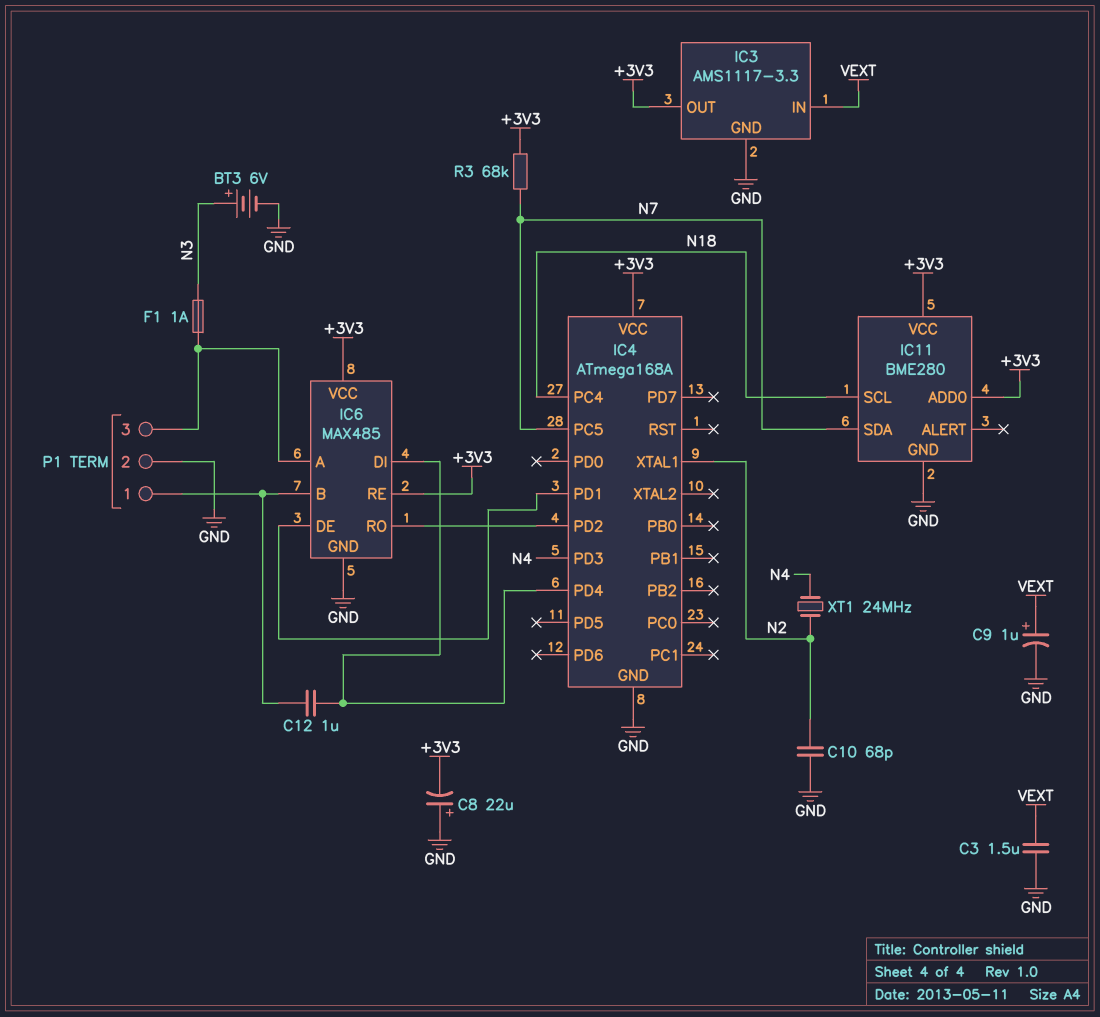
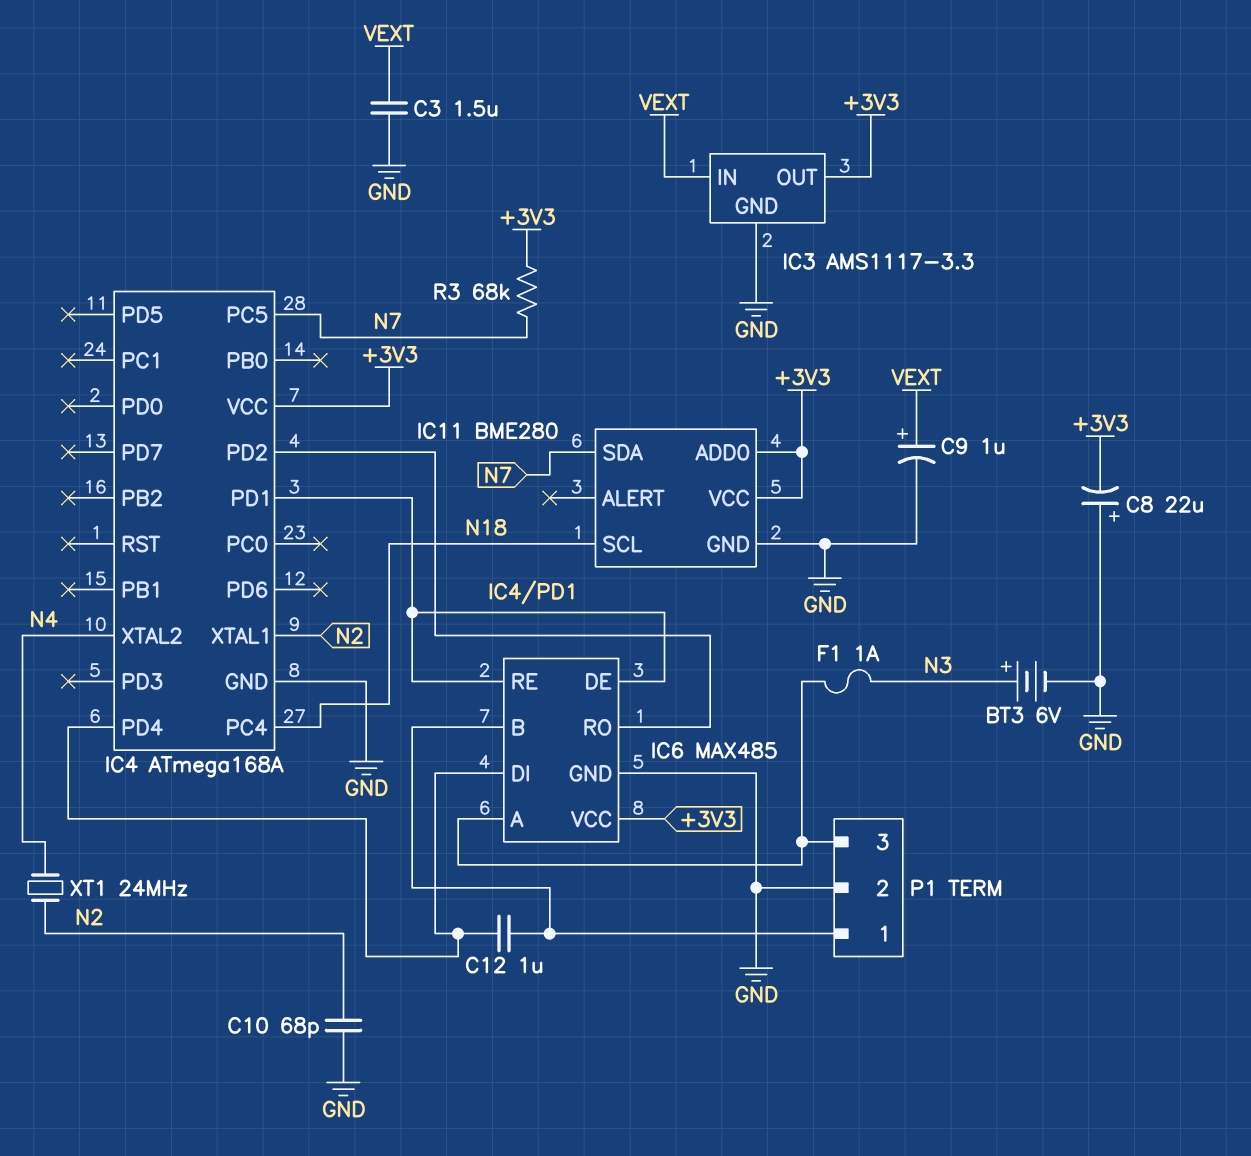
IC4 pin PD3: N4 -> none
IC4 pin XTAL2: none -> N4
IC6 pin RE: +3V3 -> IC4/PD1

